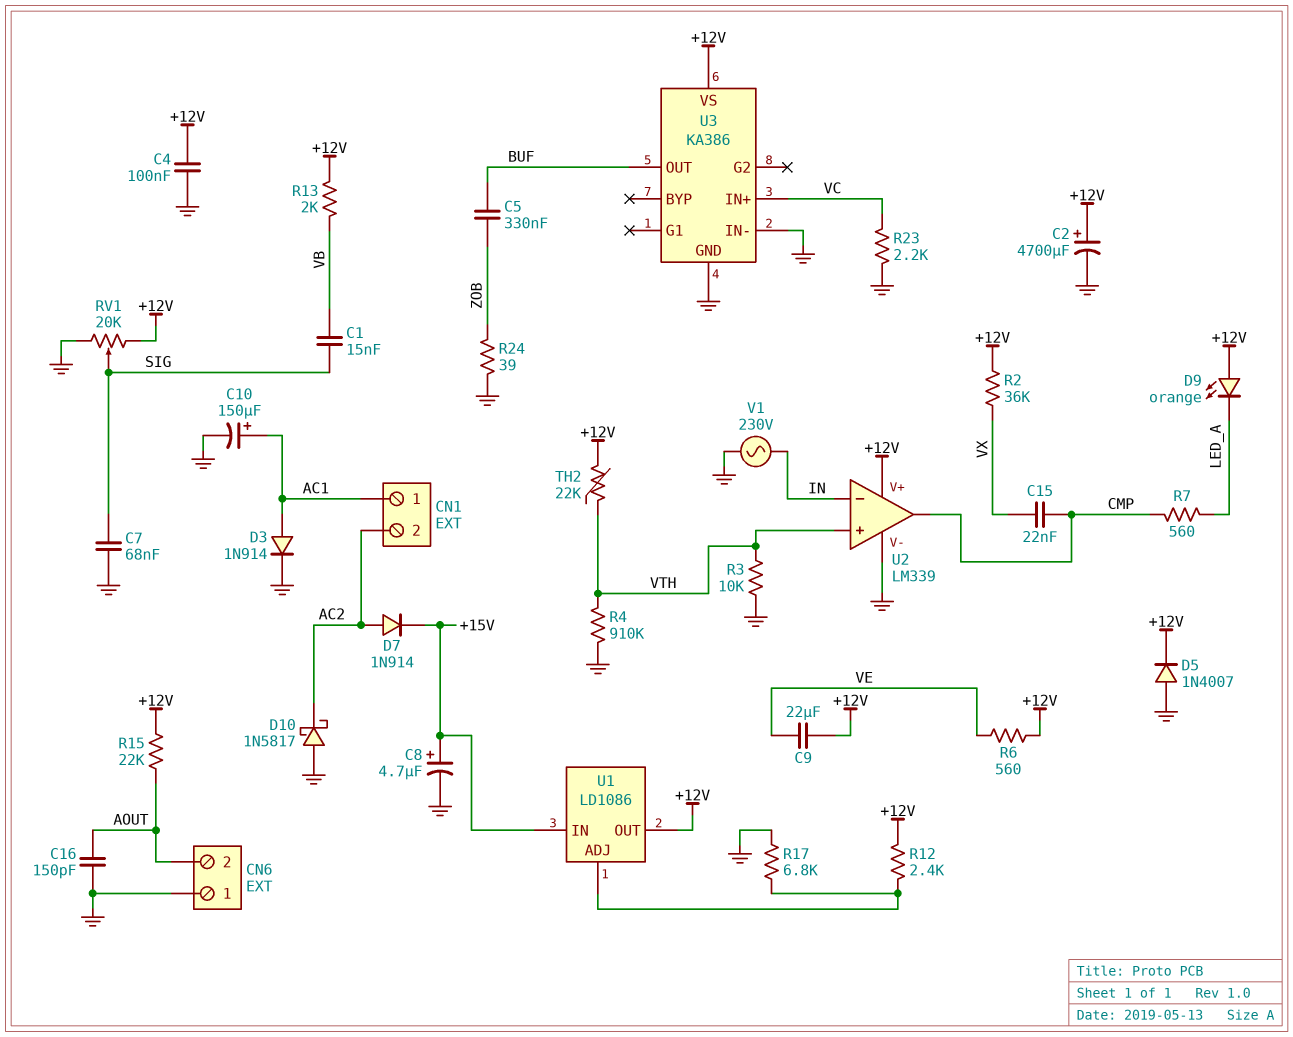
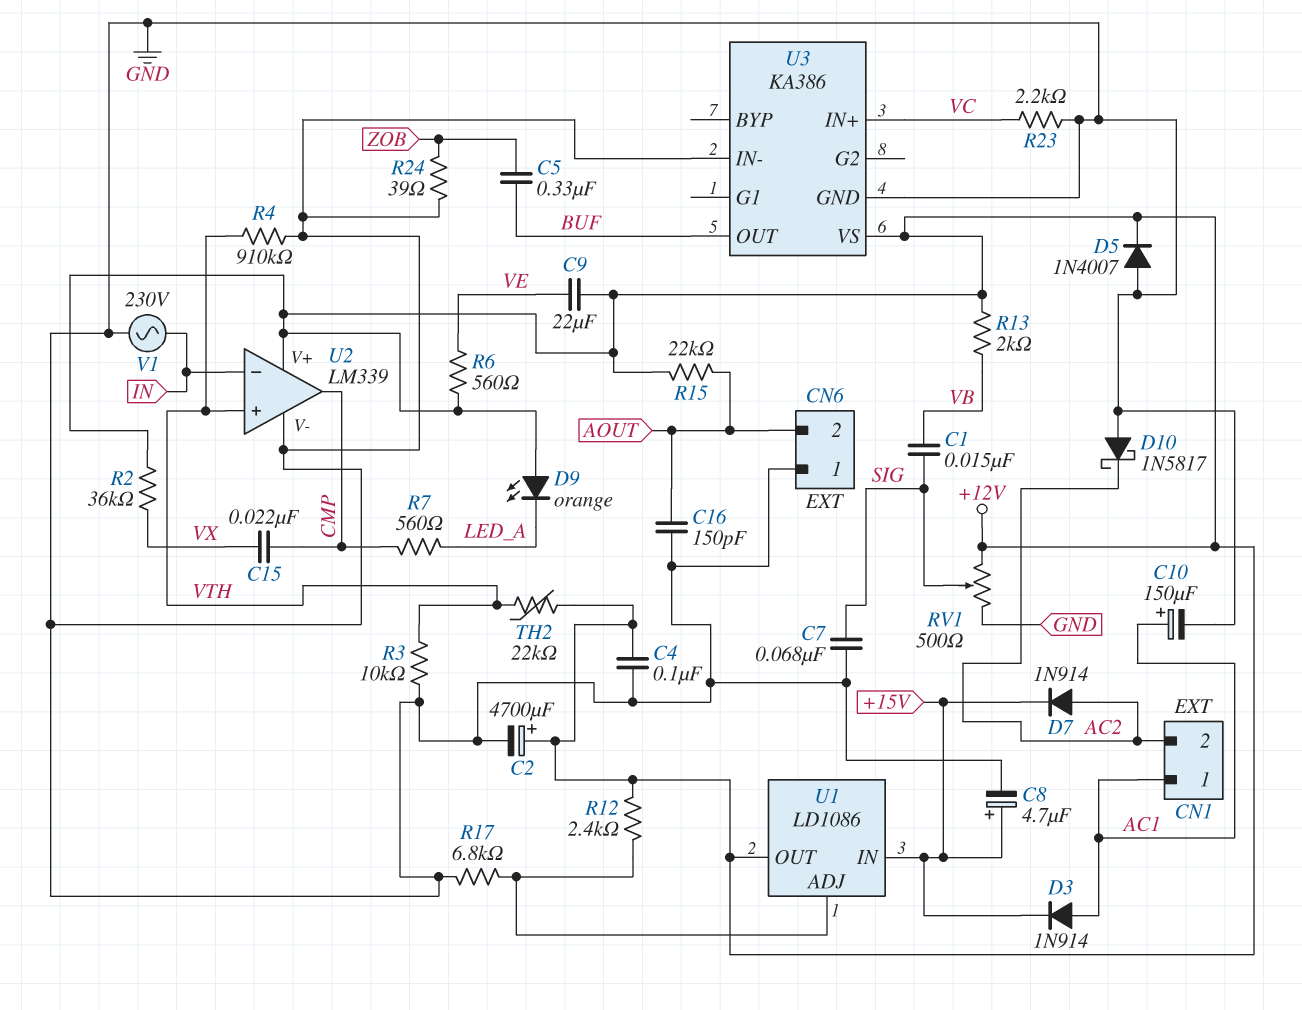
D3: diode 1N914 (A AC1, K GND) -> diode 1N914 (A AC1, K +15V)
RV1: 20k (+12V, GND, wiper SIG) -> 500 (+12V, GND, wiper SIG)

